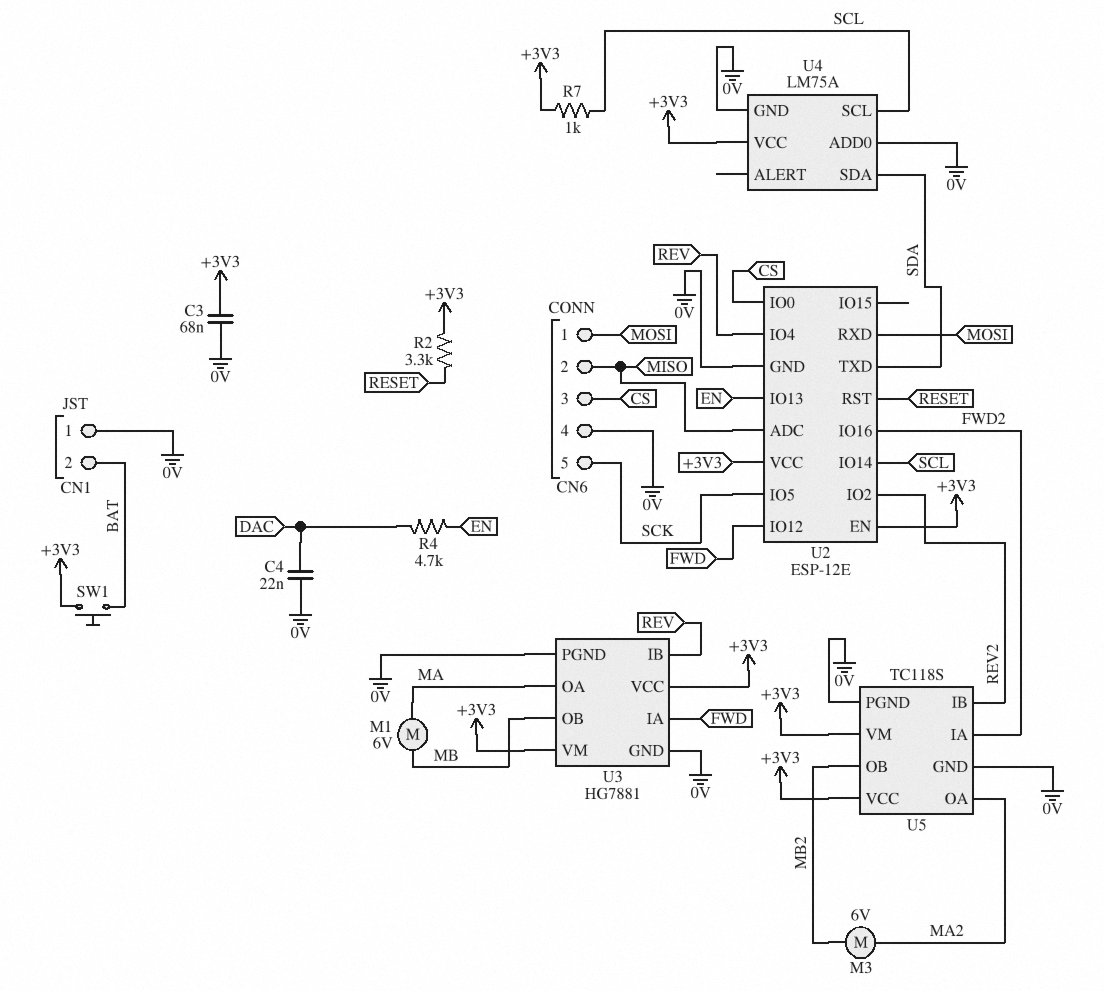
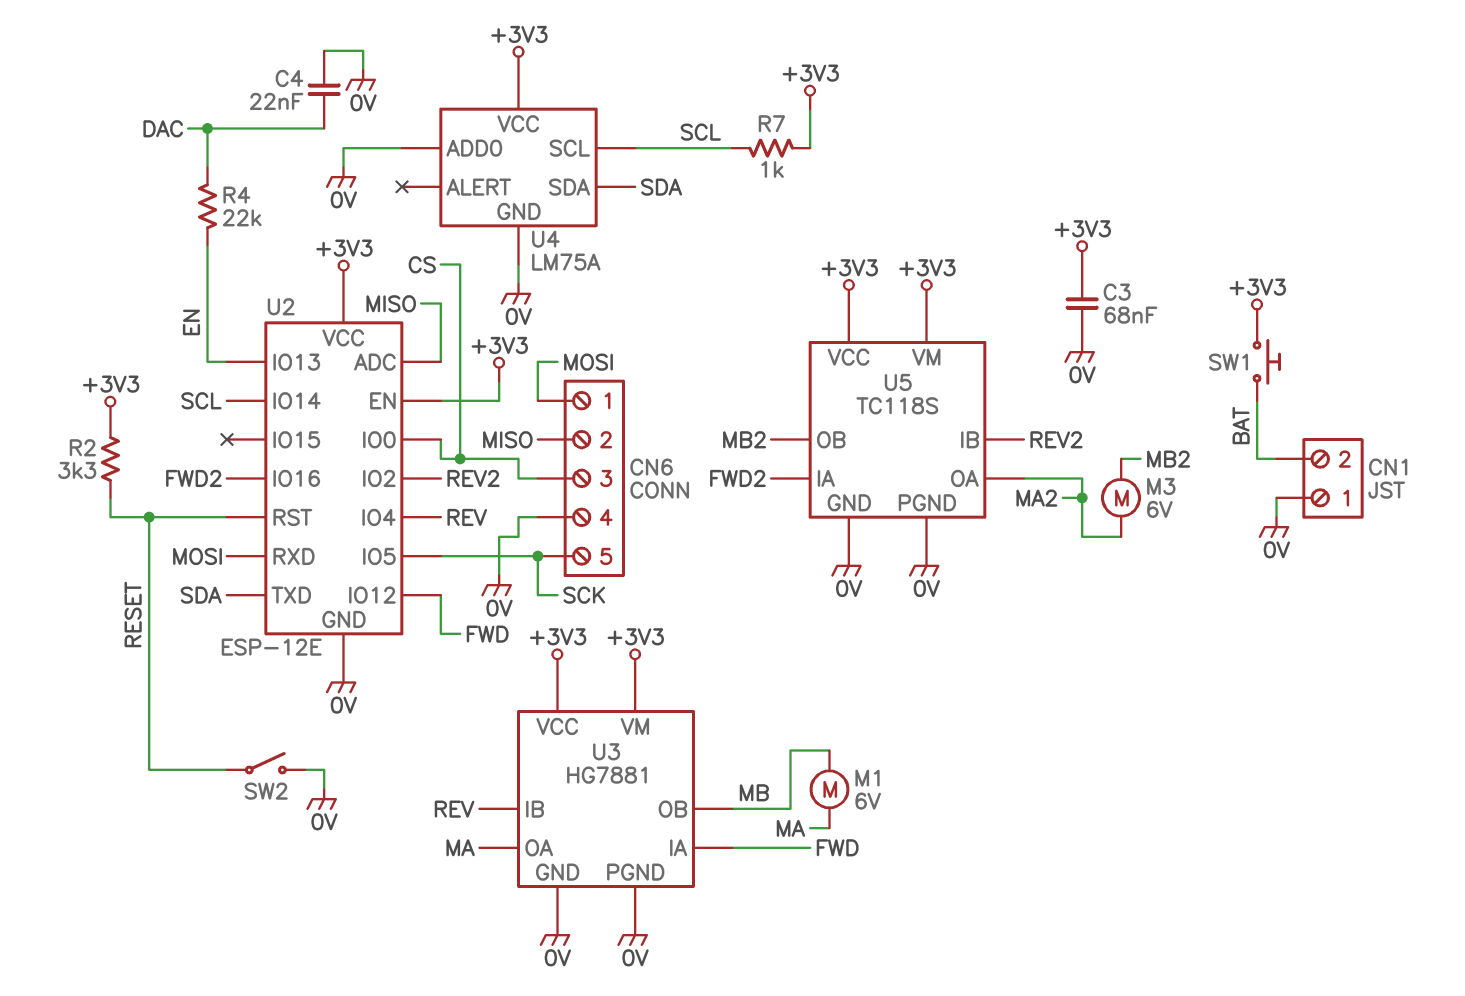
R4: 4.7k (DAC, EN) -> 22k (DAC, EN)
SW2: none -> switch (0V, RESET)

